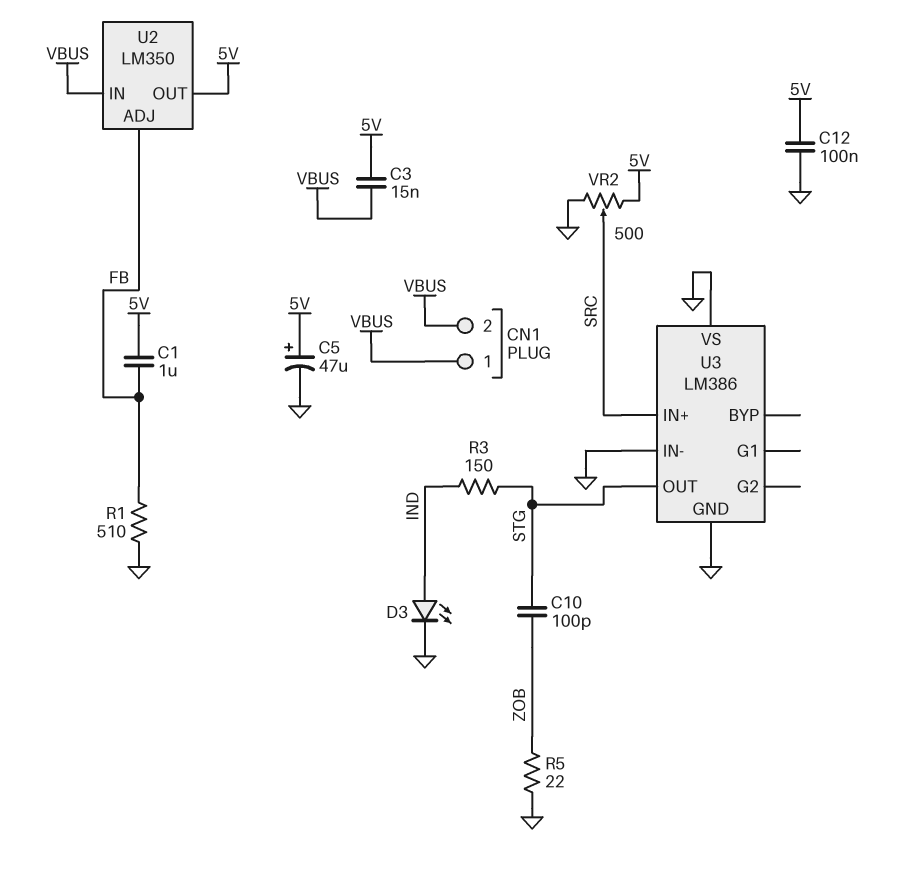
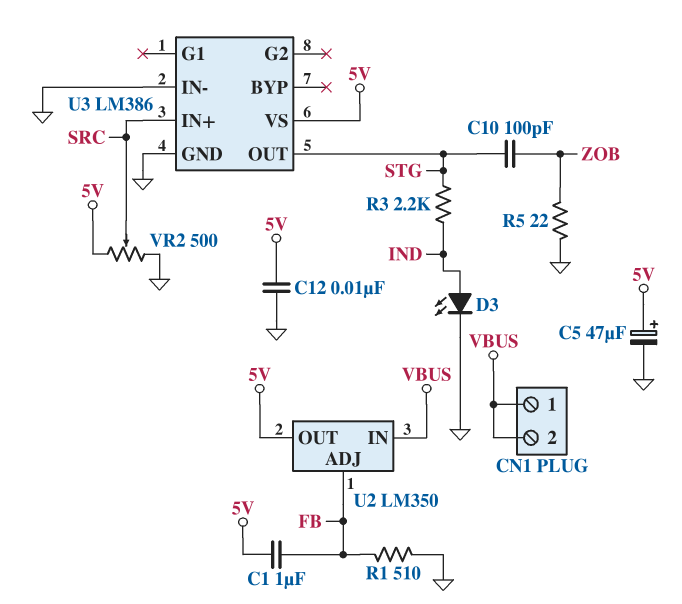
C3: 15nF (5V, VBUS) -> none
C12: 100nF (5V, GND) -> 10nF (5V, GND)
R3: 150 (IND, STG) -> 2.2k (IND, STG)
U3 pin VS: GND -> 5V

